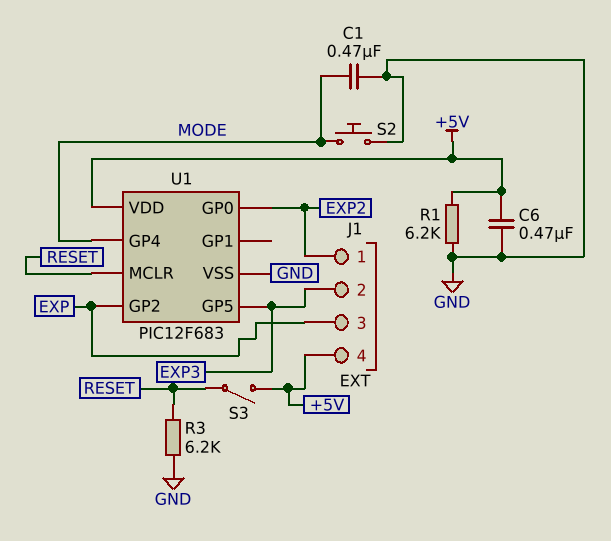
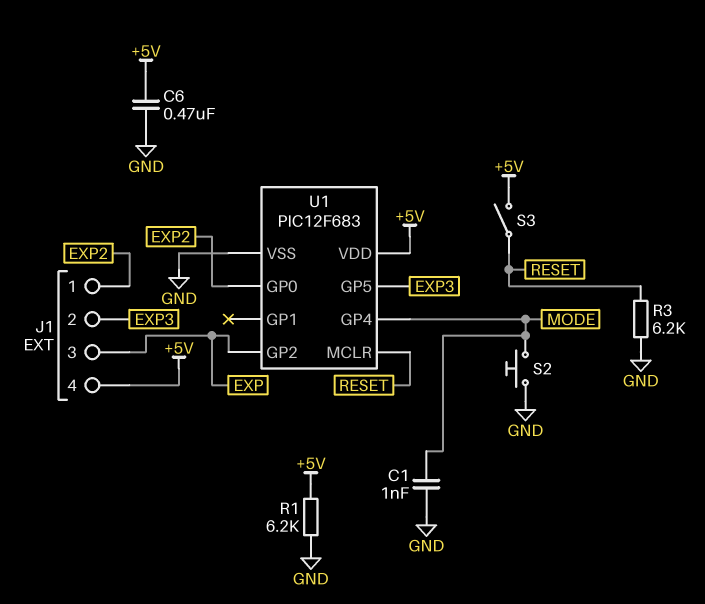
C1: 470nF (GND, MODE) -> 1nF (GND, MODE)

